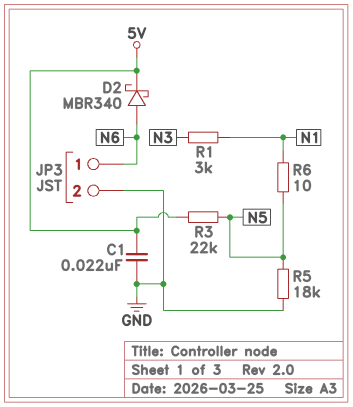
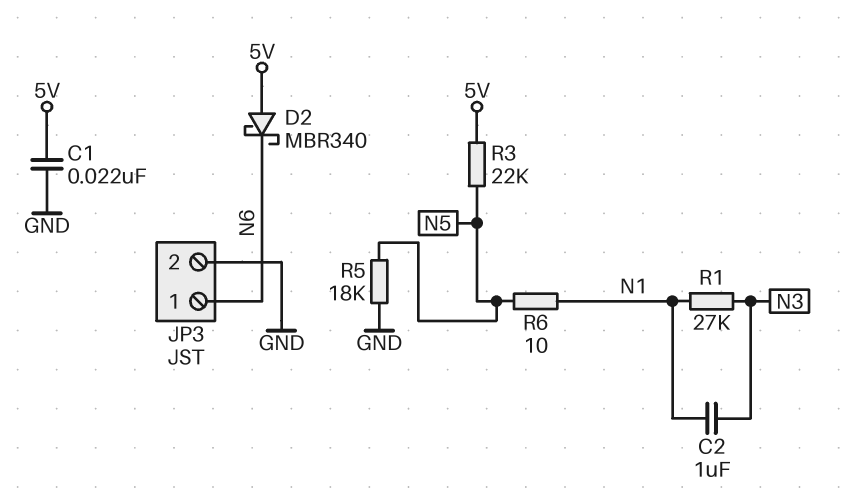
C2: none -> 1uF (N1, N3)
D2: schottky MBR340 (A N6, K 5V) -> schottky MBR340 (A 5V, K N6)
R1: 3k (N1, N3) -> 27k (N1, N3)

